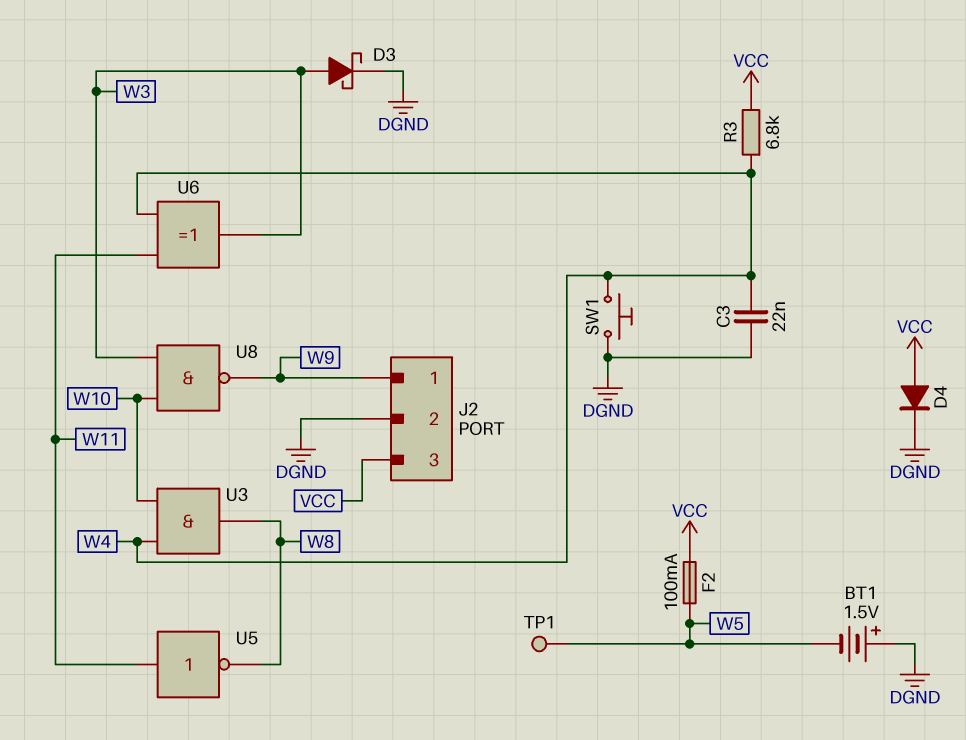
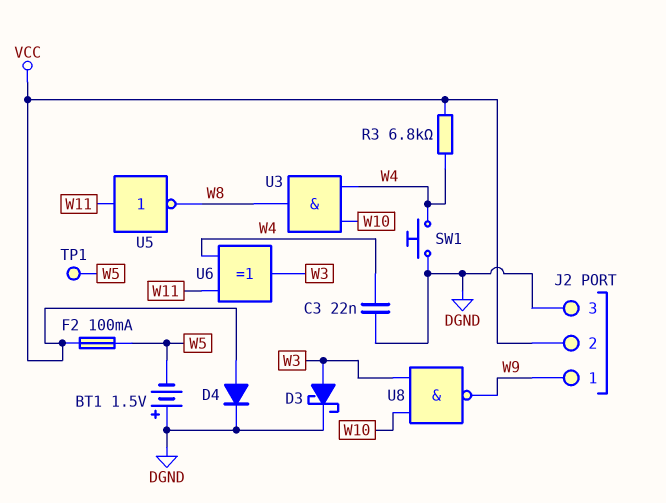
J2 pin 2: DGND -> VCC
J2 pin 3: VCC -> DGND

